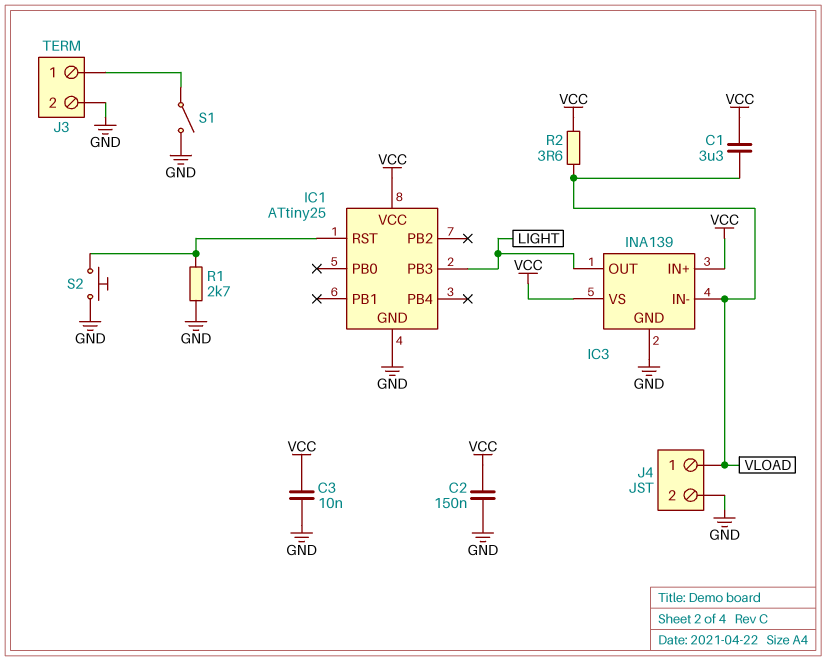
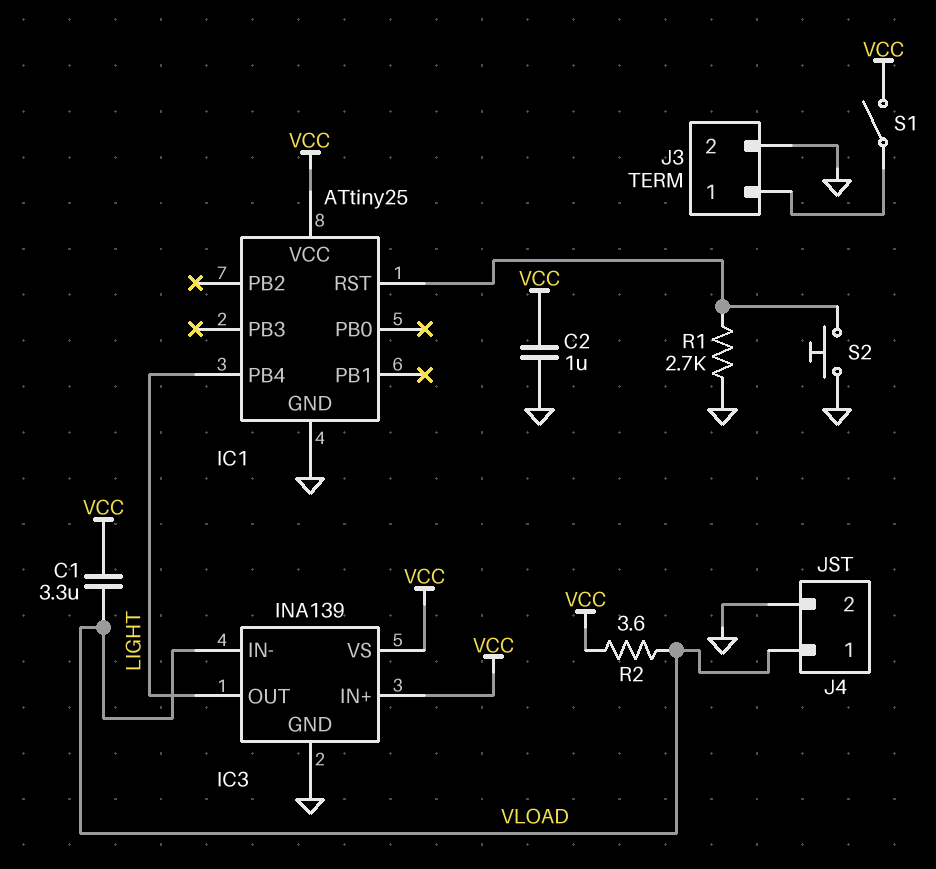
C2: 150nF (GND, VCC) -> 1uF (GND, VCC)
C3: 10nF (GND, VCC) -> none
IC1 pin PB3: LIGHT -> none
IC1 pin PB4: none -> LIGHT
S1: switch (GND, J3/1) -> switch (J3/1, VCC)

